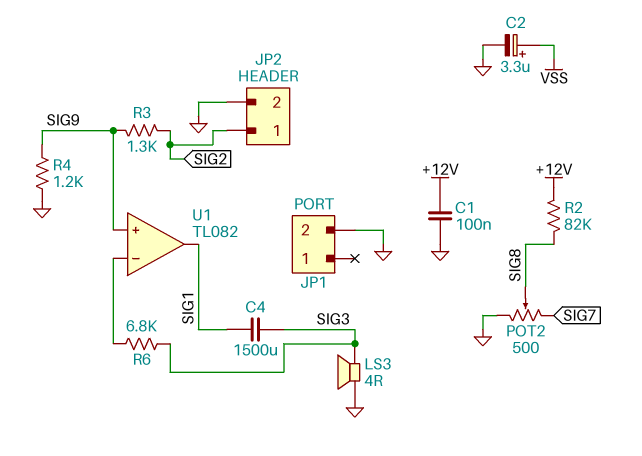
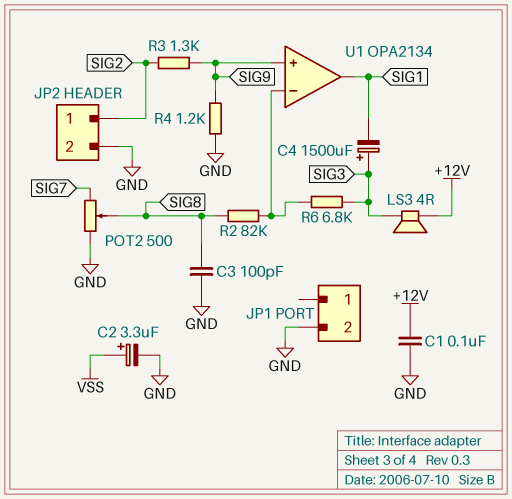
C3: none -> 100pF (GND, SIG8)
C4: 1500uF (SIG1, SIG3) -> 1500uF (plus SIG3, minus SIG1)
LS3: speaker 4R (GND, SIG3) -> speaker 4R (+12V, SIG3)
R2: 82k (+12V, SIG8) -> 82k (SIG8, U1/in-)
U1: TL082 -> OPA2134

